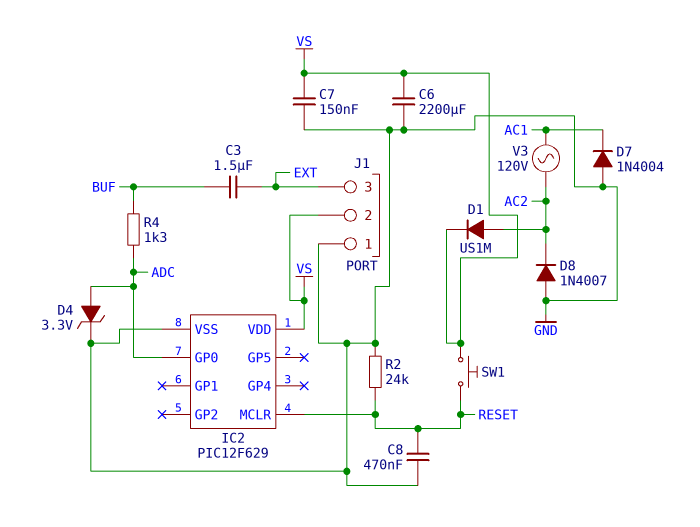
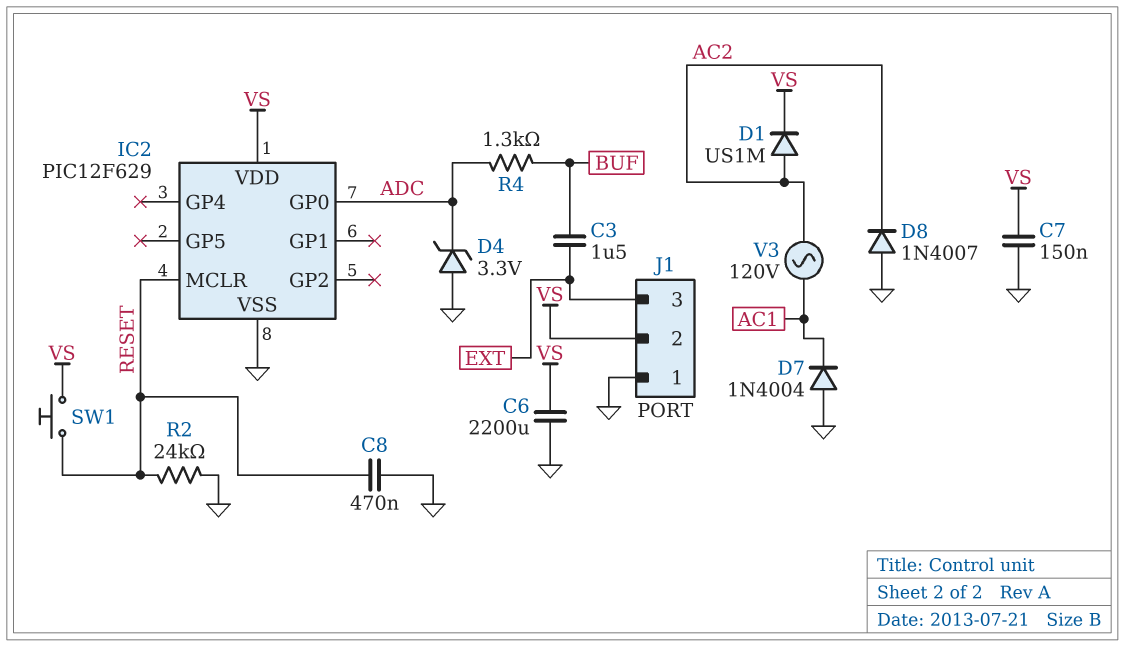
D4: zener 3.3V (A ADC, K GND) -> zener 3.3V (A GND, K ADC)

